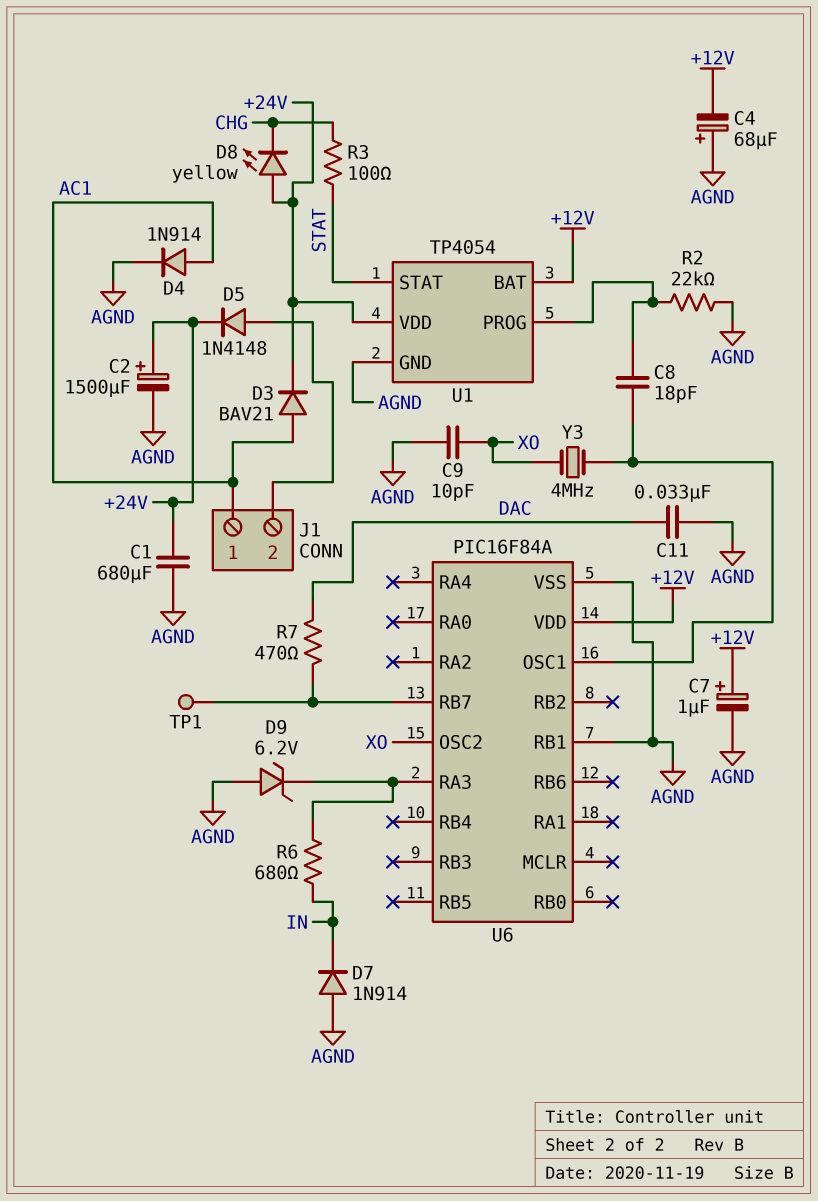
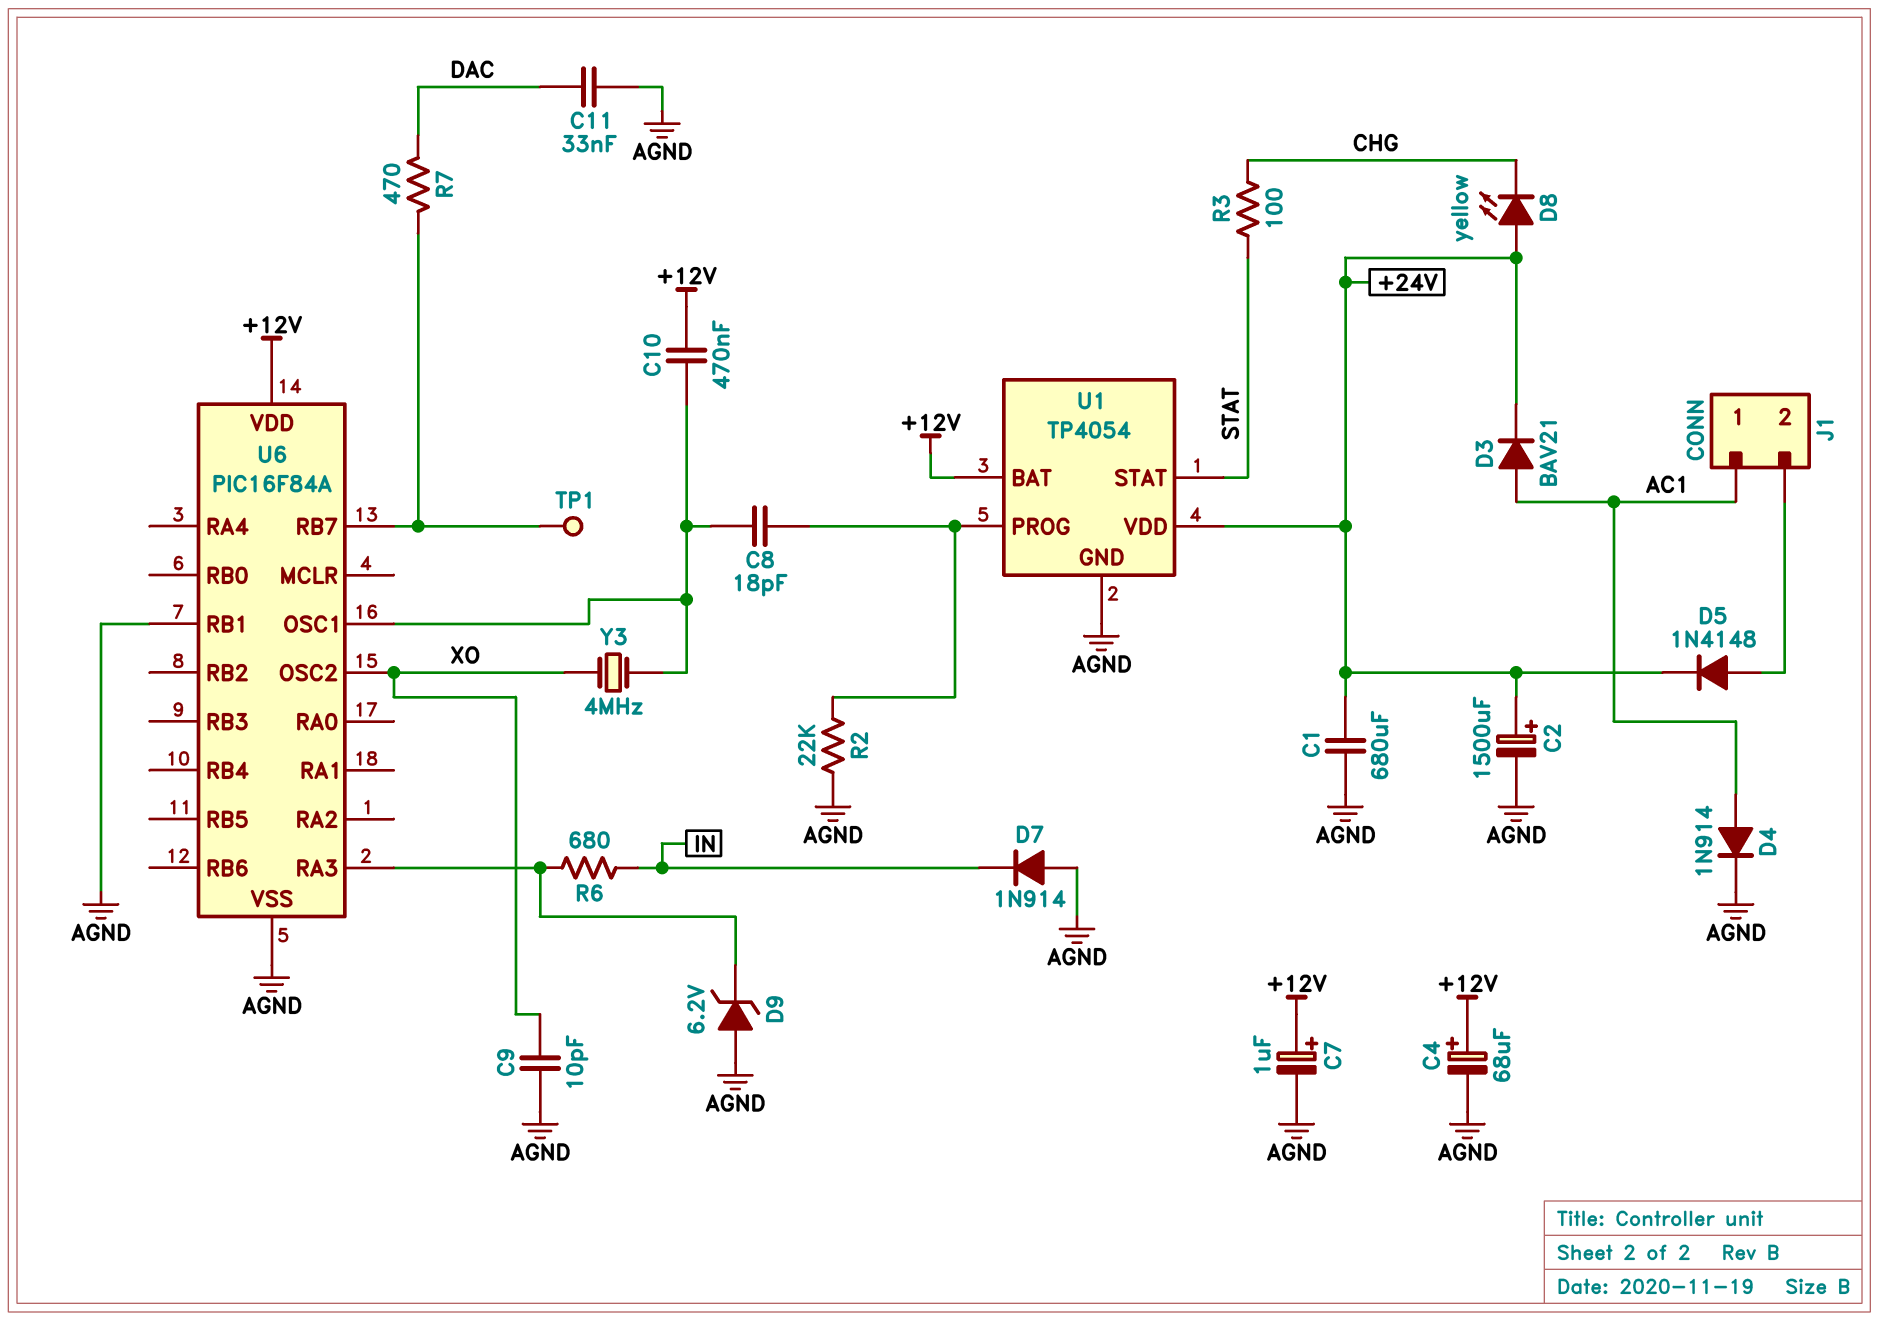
C4: 68uF (plus AGND, minus +12V) -> 68uF (plus +12V, minus AGND)
C10: none -> 470nF (+12V, U6/OSC1)

